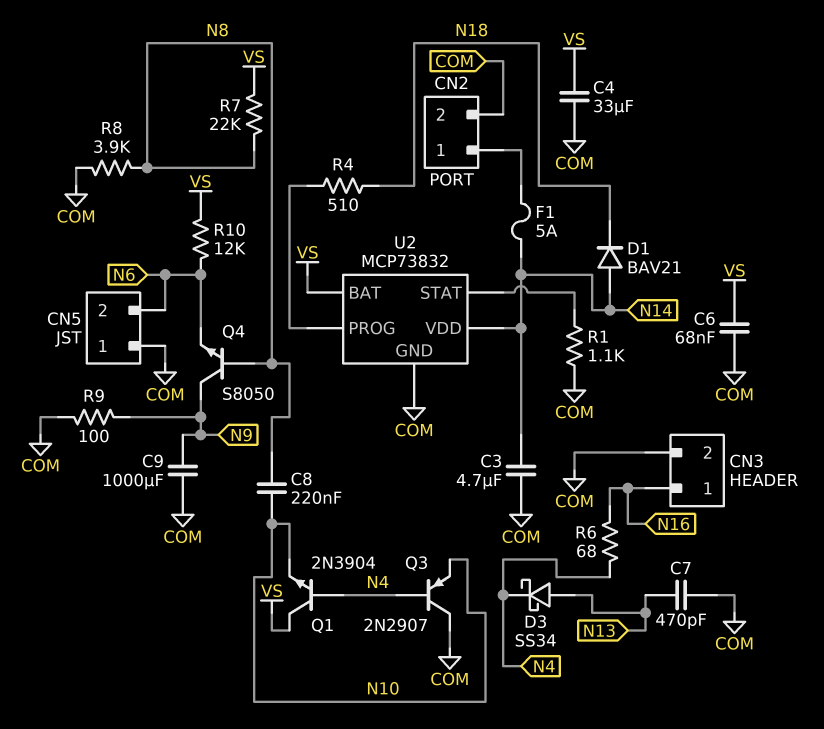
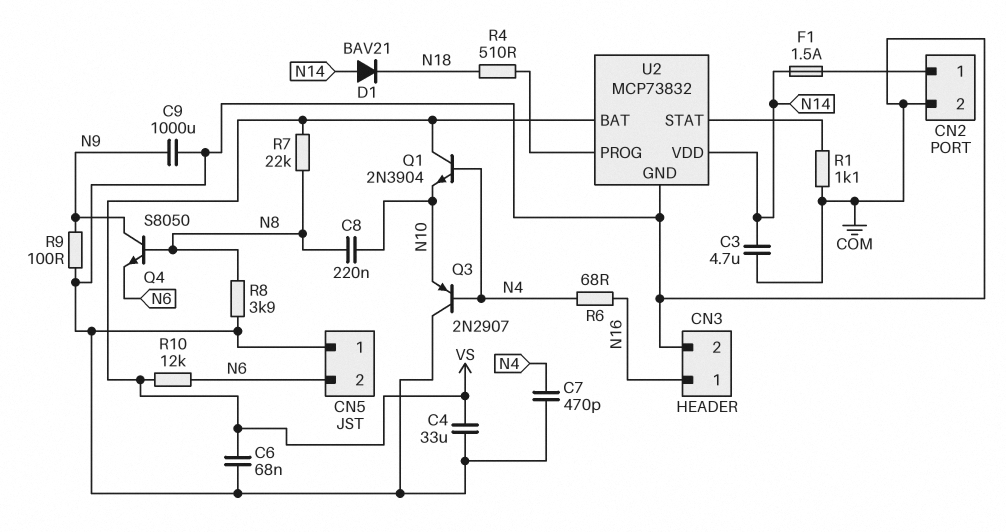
C7: 470pF (COM, N13) -> 470pF (COM, N4)
D3: schottky SS34 (A N13, K N4) -> none
F1: 5A (CN2/1, N14) -> 1.5A (CN2/1, N14)

